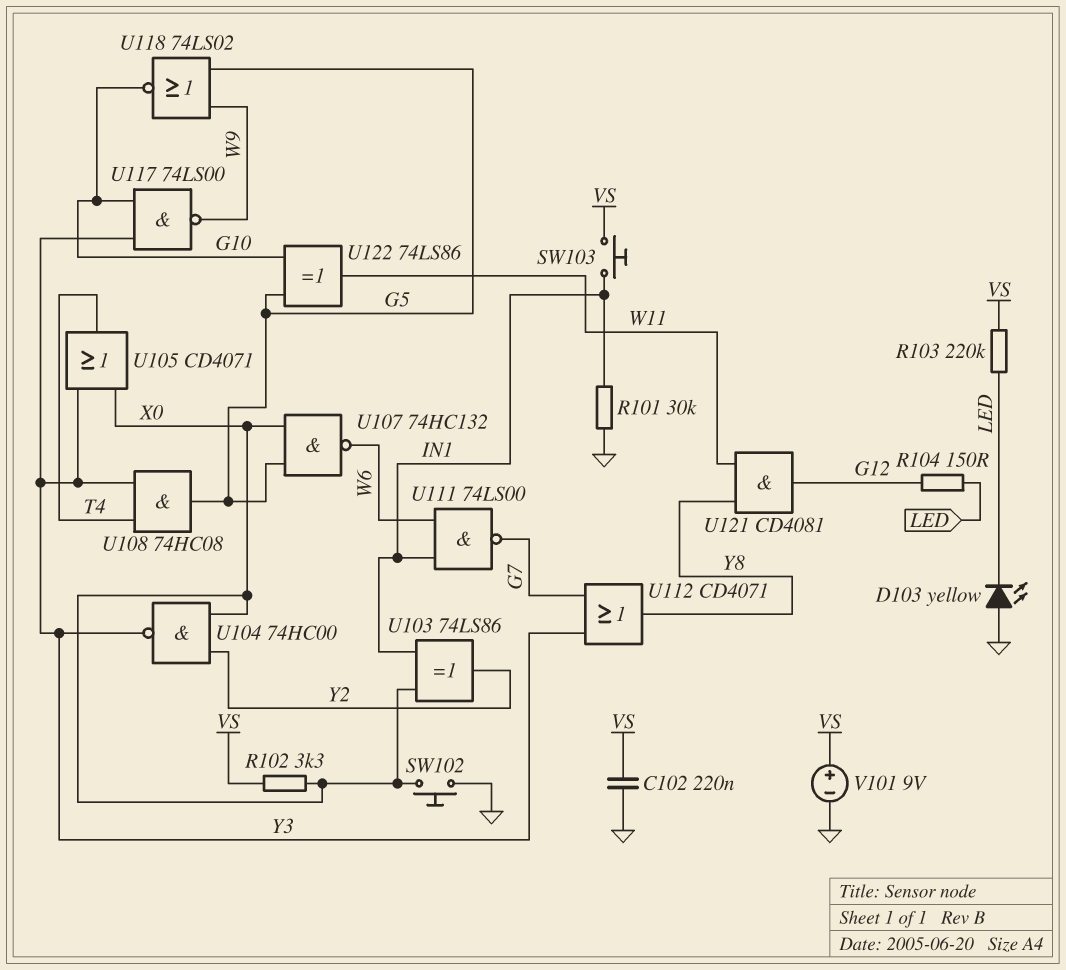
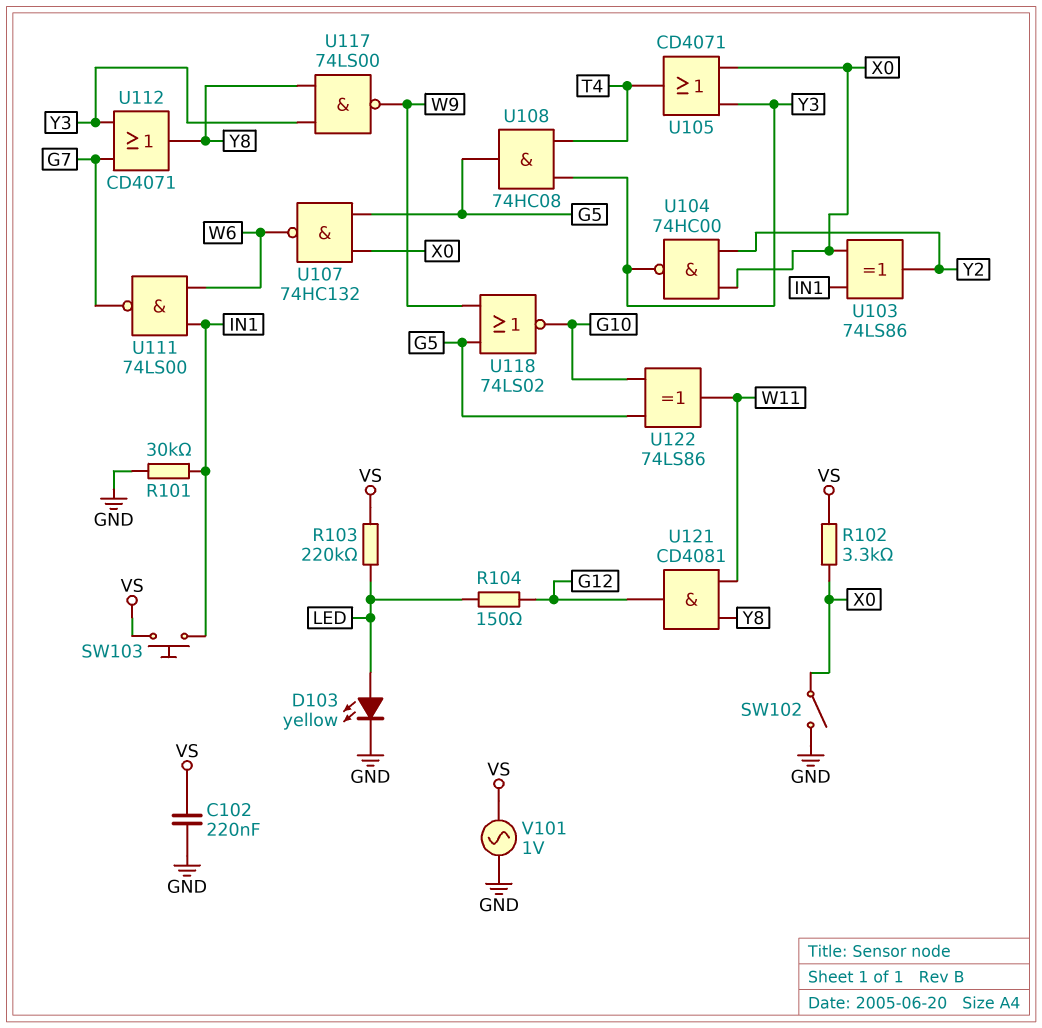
D103: LED yellow (A GND, K LED) -> LED yellow (A LED, K GND)
SW102: button (GND, X0) -> switch (GND, X0)
U117: NAND 74LS00 (in G10, in Y3, out W9) -> NAND 74LS00 (in Y3, in Y8, out W9)
V101: 9V (plus VS, minus GND) -> AC 1V (GND, VS)

